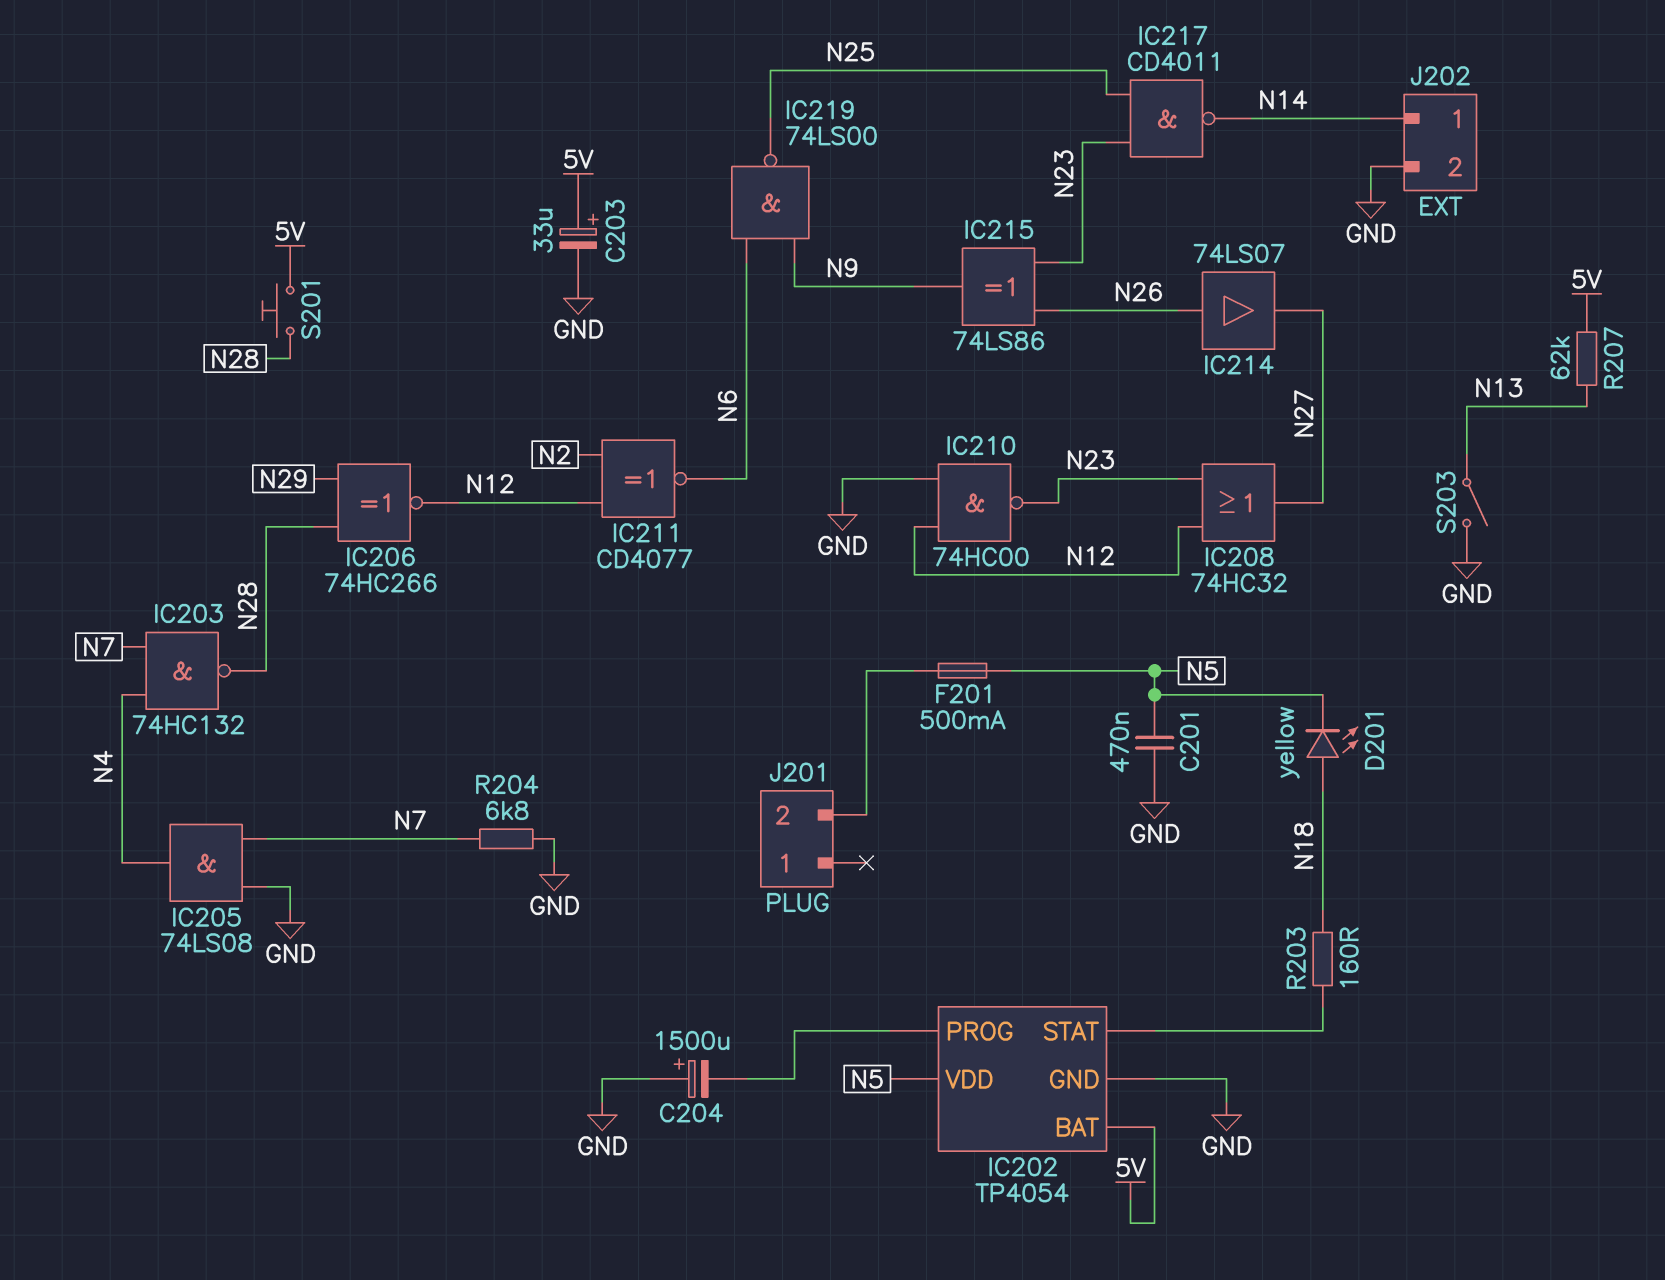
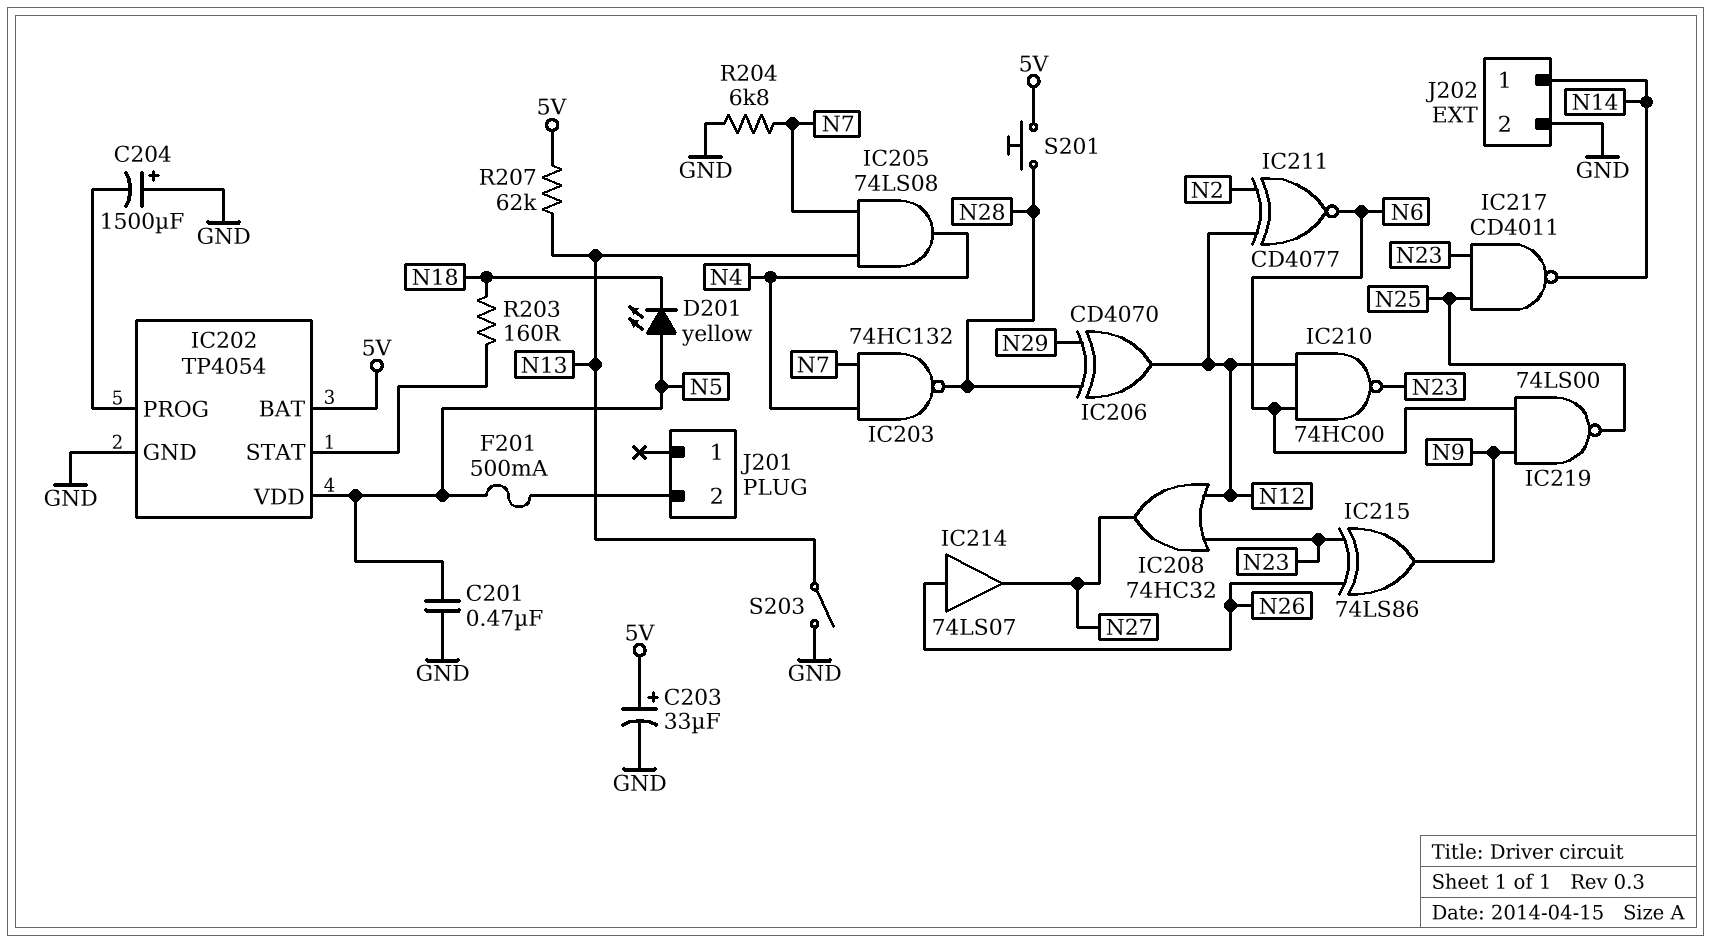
D201: LED yellow (A N18, K N5) -> LED yellow (A N5, K N18)
IC205: AND 74LS08 (in GND, in N7, out N4) -> AND 74LS08 (in N7, in N13, out N4)
IC206: XNOR 74HC266 (in N28, in N29, out N12) -> XOR CD4070 (in N28, in N29, out N12)
IC210: NAND 74HC00 (in GND, in N12, out N23) -> NAND 74HC00 (in N6, in N12, out N23)

